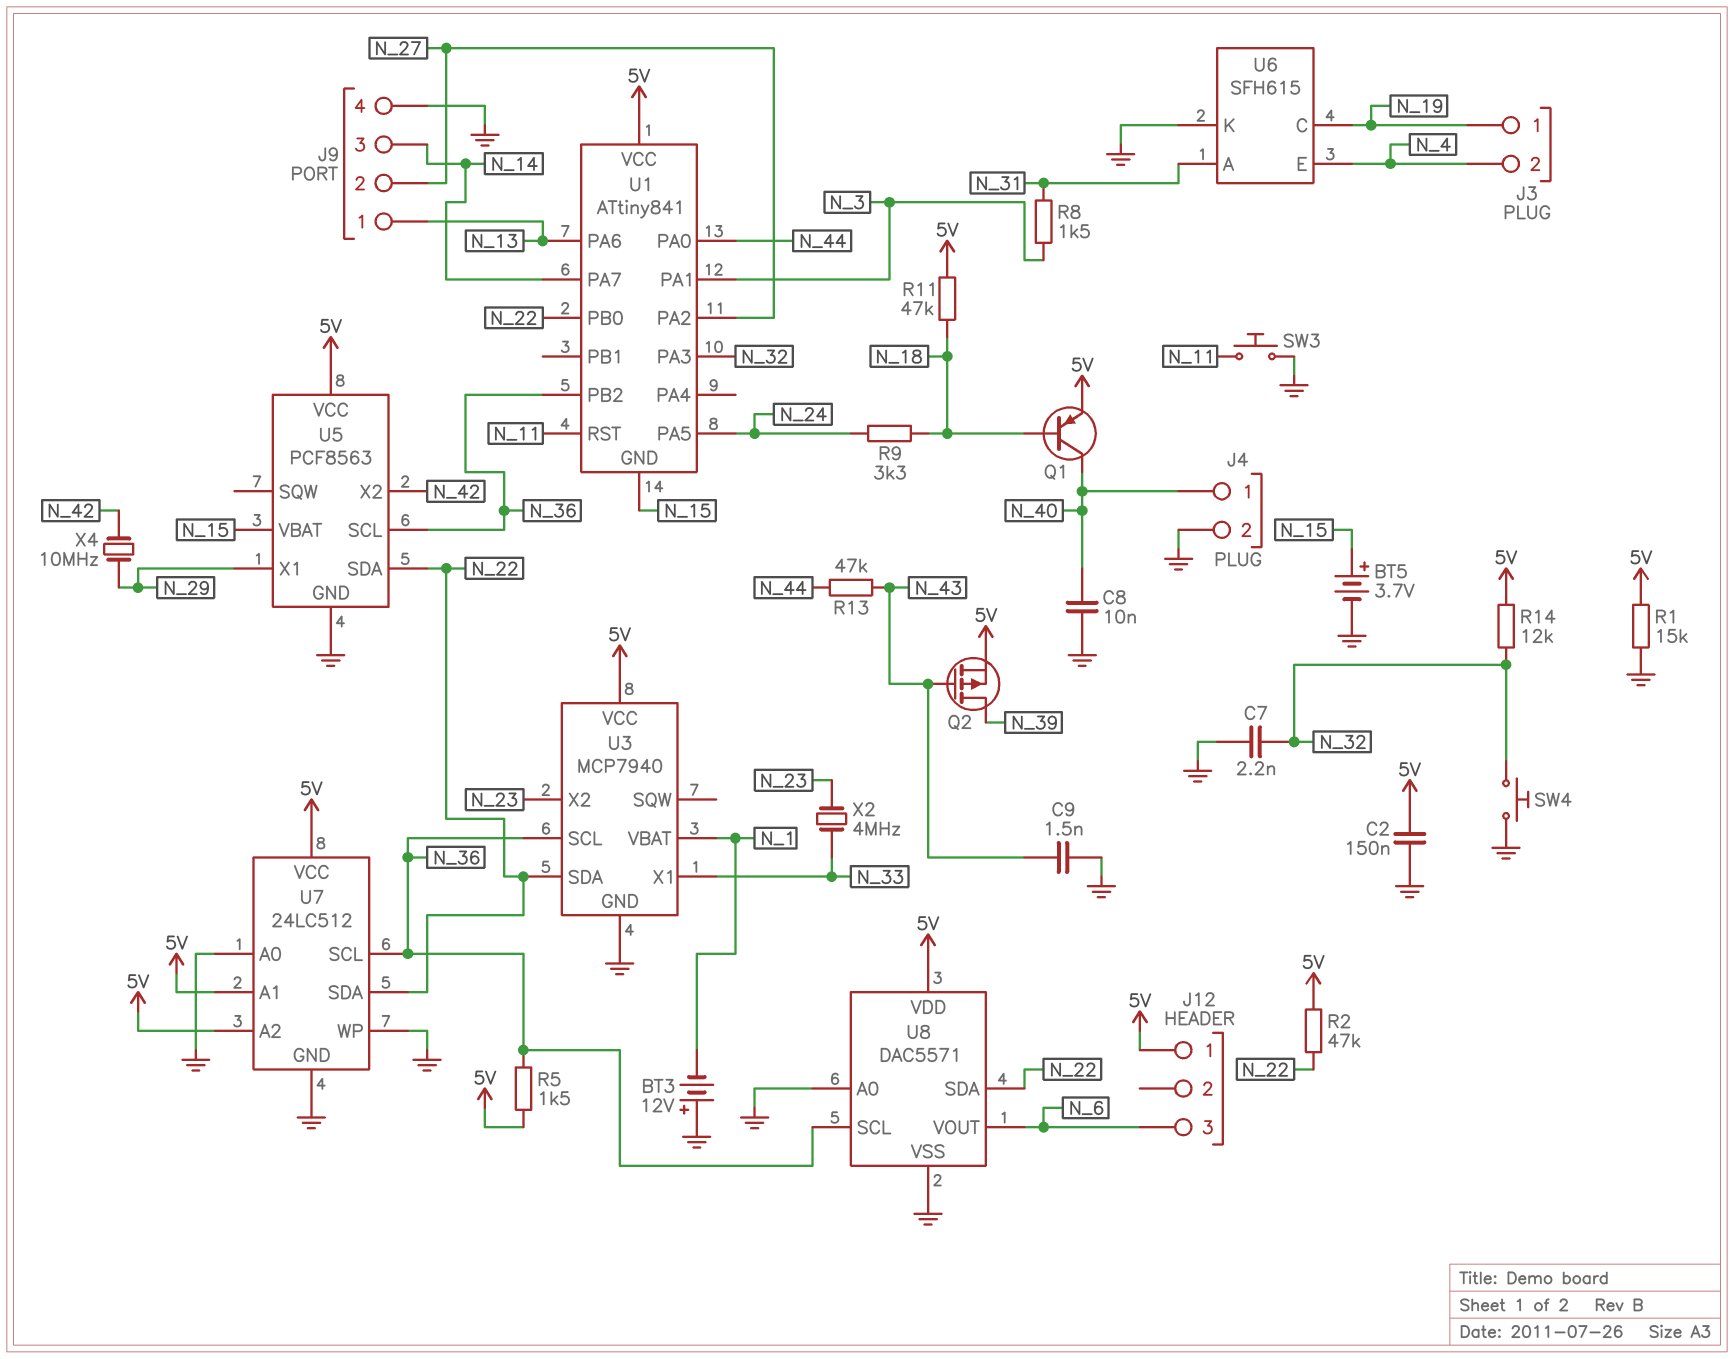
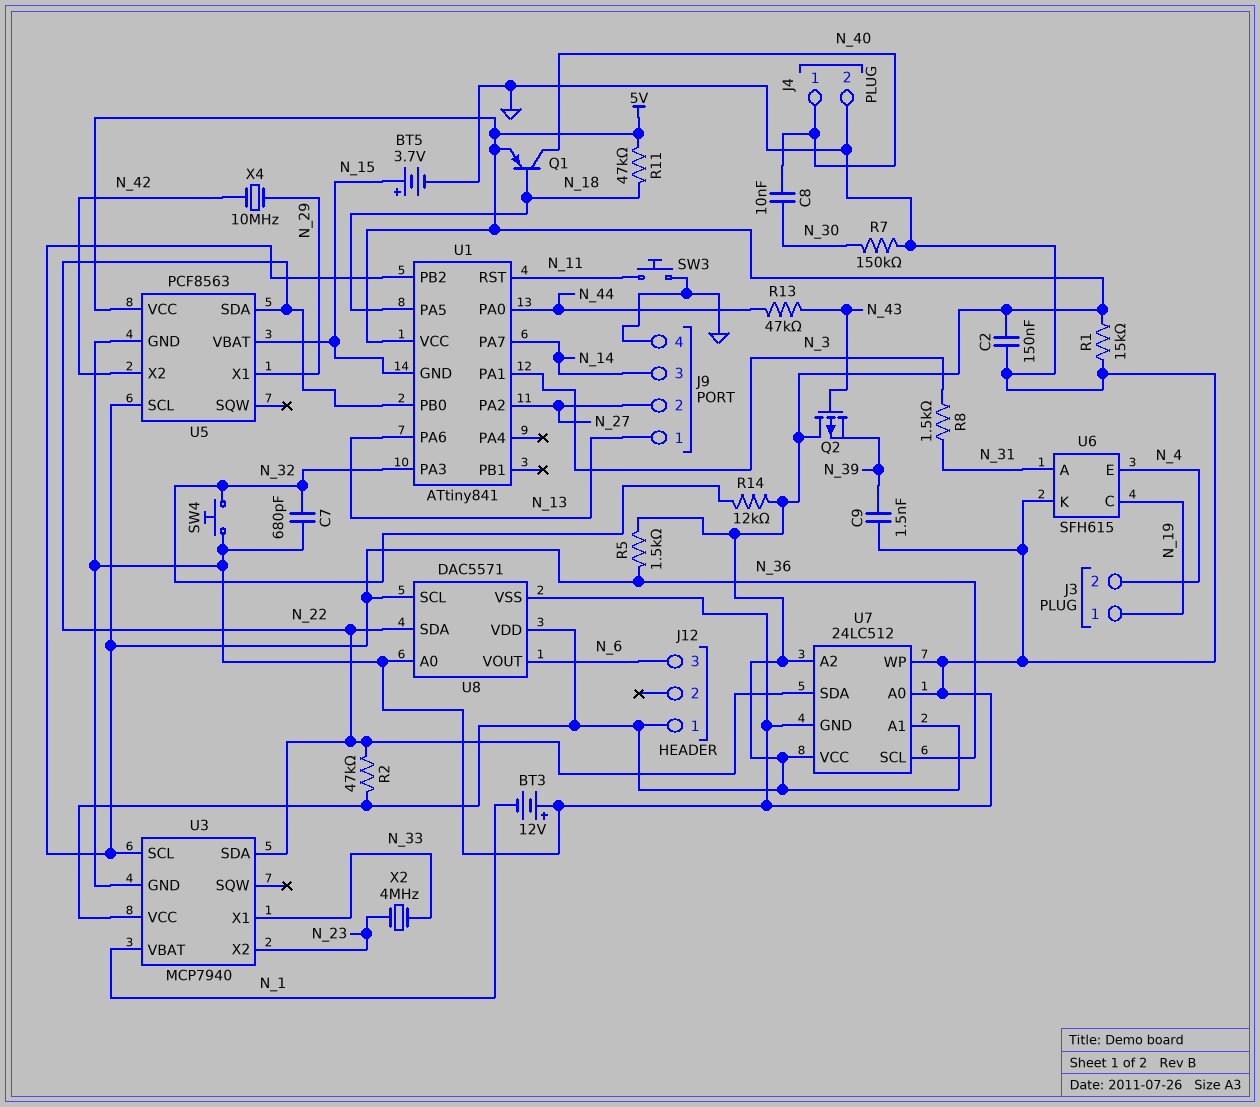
C7: 2.2nF (GND, N_32) -> 680pF (GND, N_32)
C8: 10nF (GND, N_40) -> 10nF (N_30, N_40)
C9: 1.5nF (GND, N_43) -> 1.5nF (GND, N_39)
Q2: PMOS (G N_43, D N_39, S 5V) -> PMOS (G N_43, D 5V, S N_39)
R7: none -> 150k (GND, N_30)
R9: 3.3k (N_18, N_24) -> none
U1 pin PA5: N_24 -> N_18

